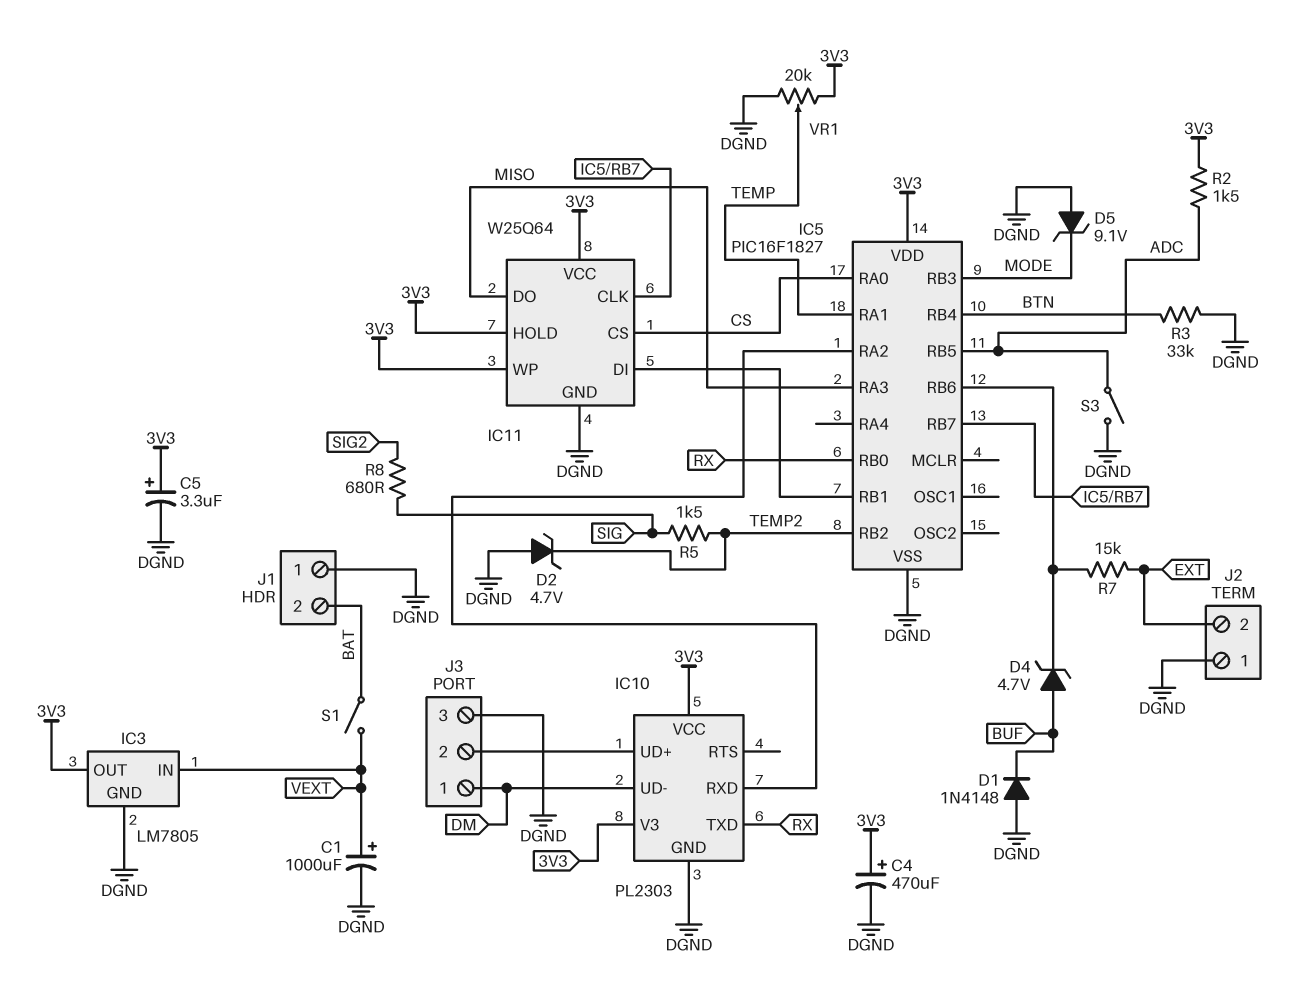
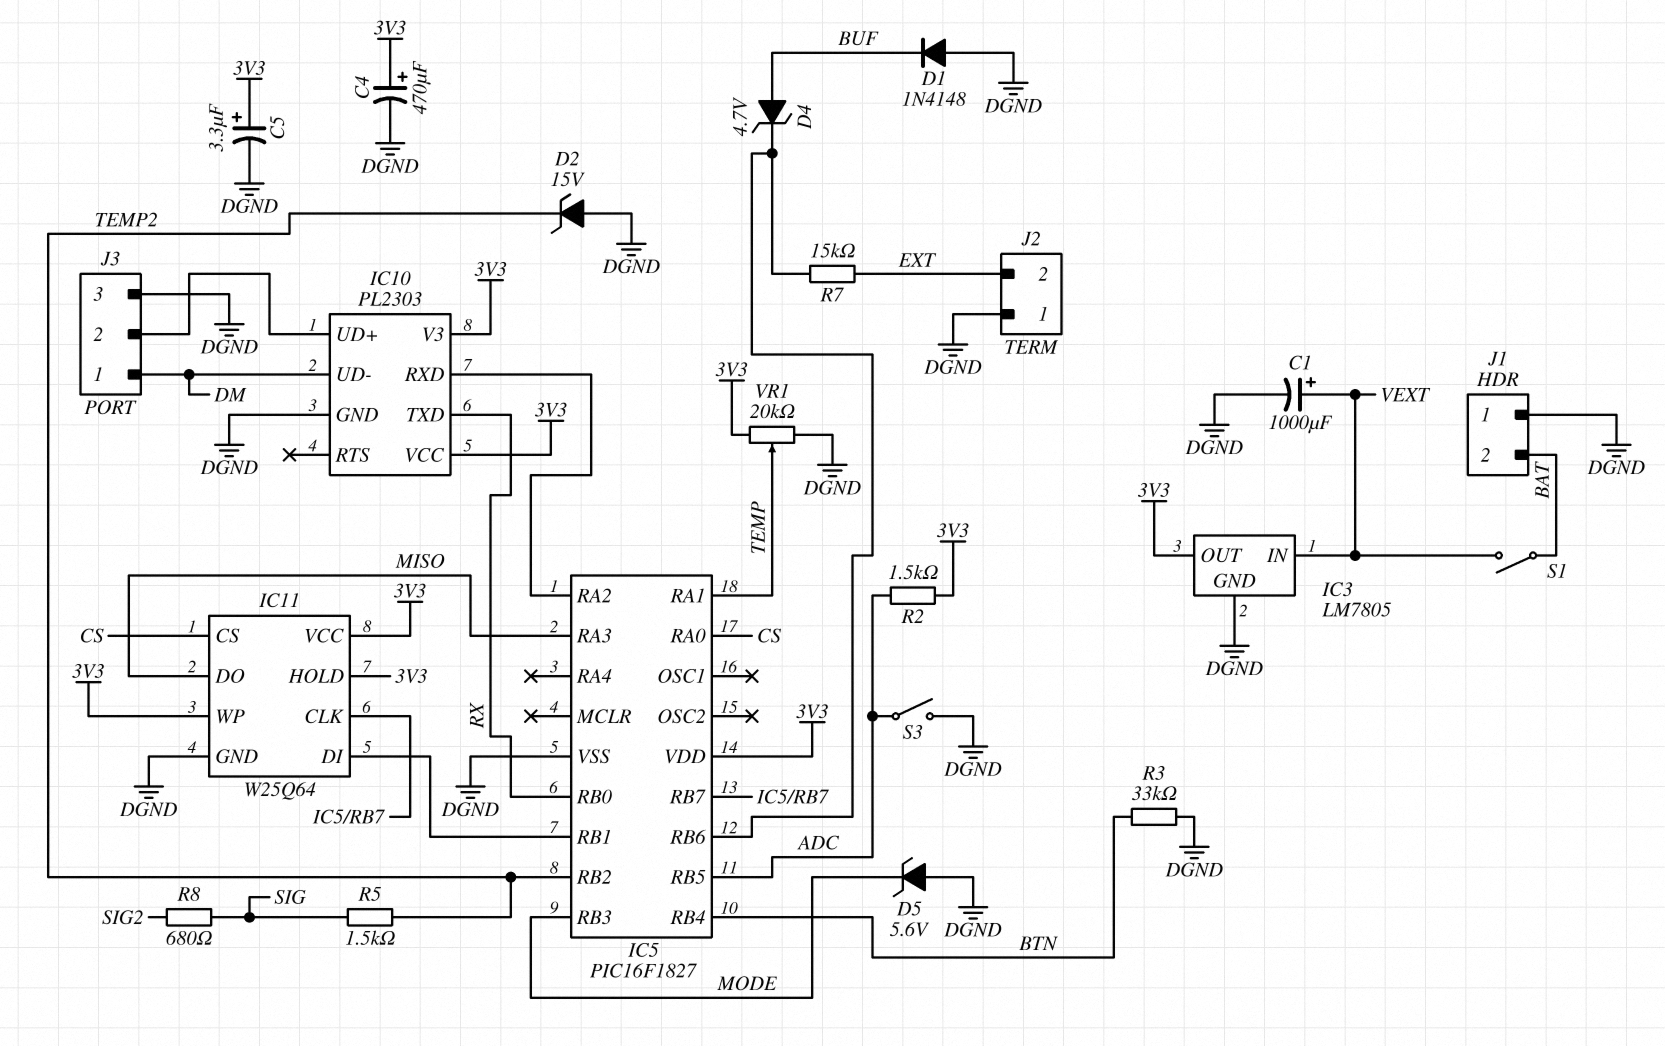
D2: zener 4.7V (A DGND, K TEMP2) -> zener 15V (A DGND, K TEMP2)
D5: zener 9.1V (A DGND, K MODE) -> zener 5.6V (A DGND, K MODE)

